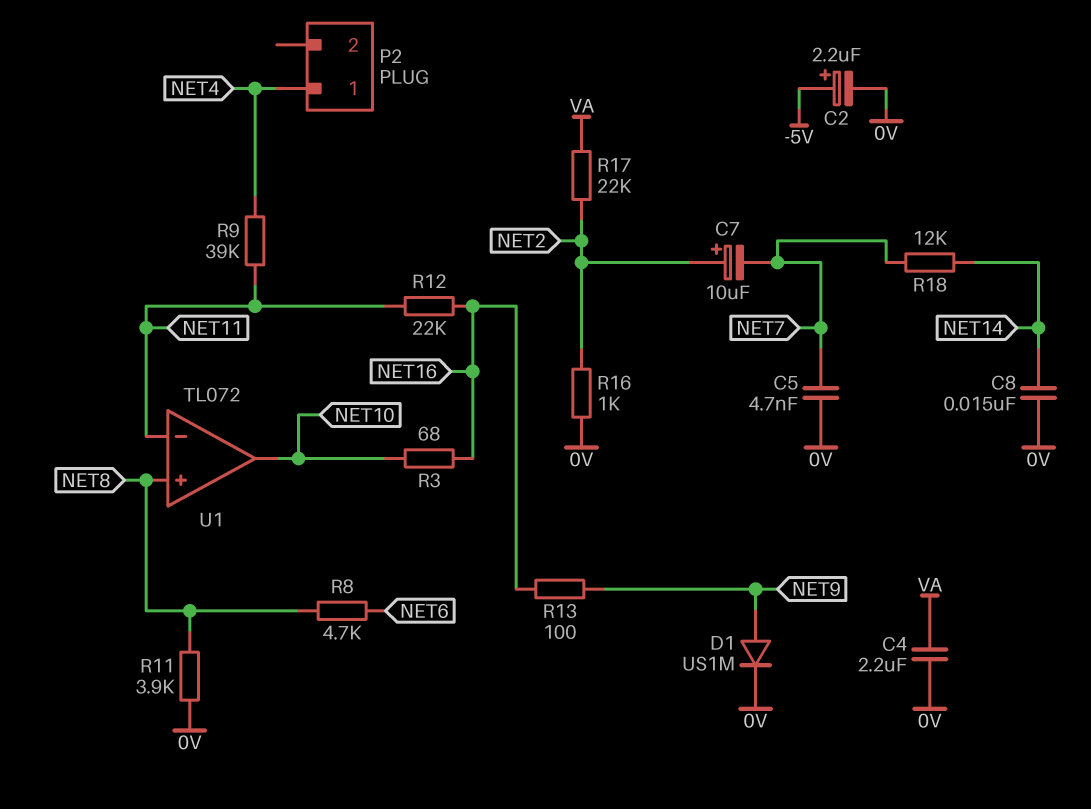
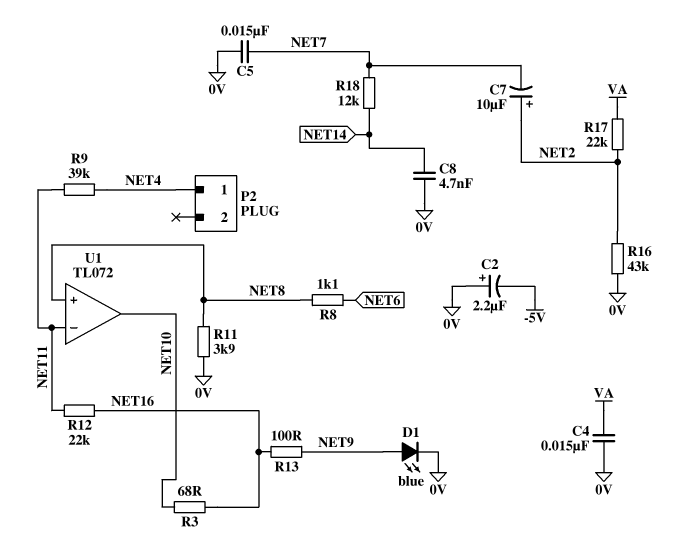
C2: 2.2uF (plus -5V, minus 0V) -> 2.2uF (plus 0V, minus -5V)
C4: 2.2uF (0V, VA) -> 15nF (0V, VA)
C5: 4.7nF (0V, NET7) -> 15nF (0V, NET7)
C8: 15nF (0V, NET14) -> 4.7nF (0V, NET14)
D1: diode US1M (A NET9, K 0V) -> LED blue (A NET9, K 0V)
R8: 4.7k (NET6, NET8) -> 1.1k (NET6, NET8)
R16: 1k (0V, NET2) -> 43k (0V, NET2)

